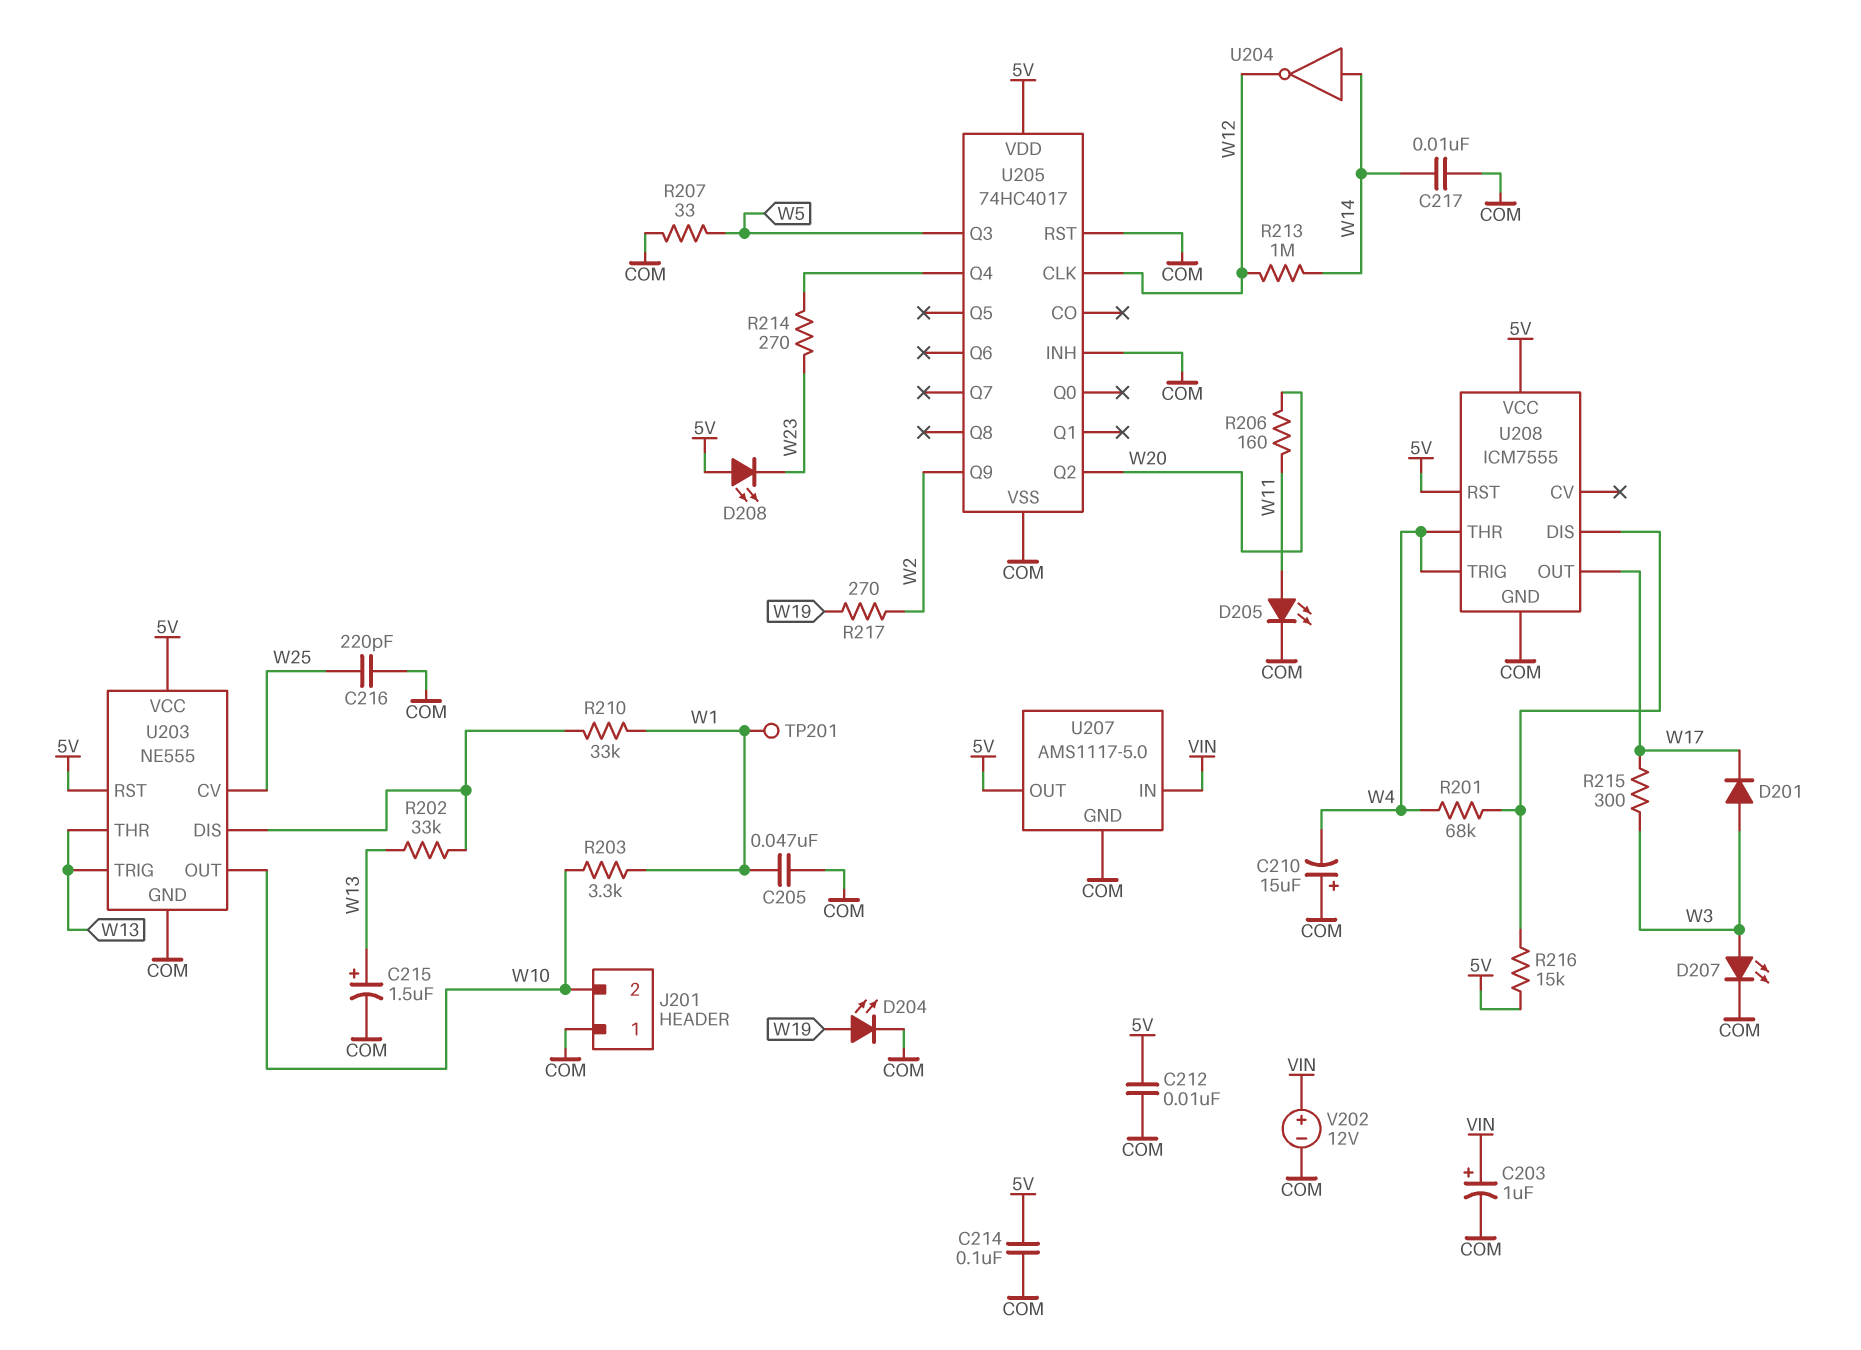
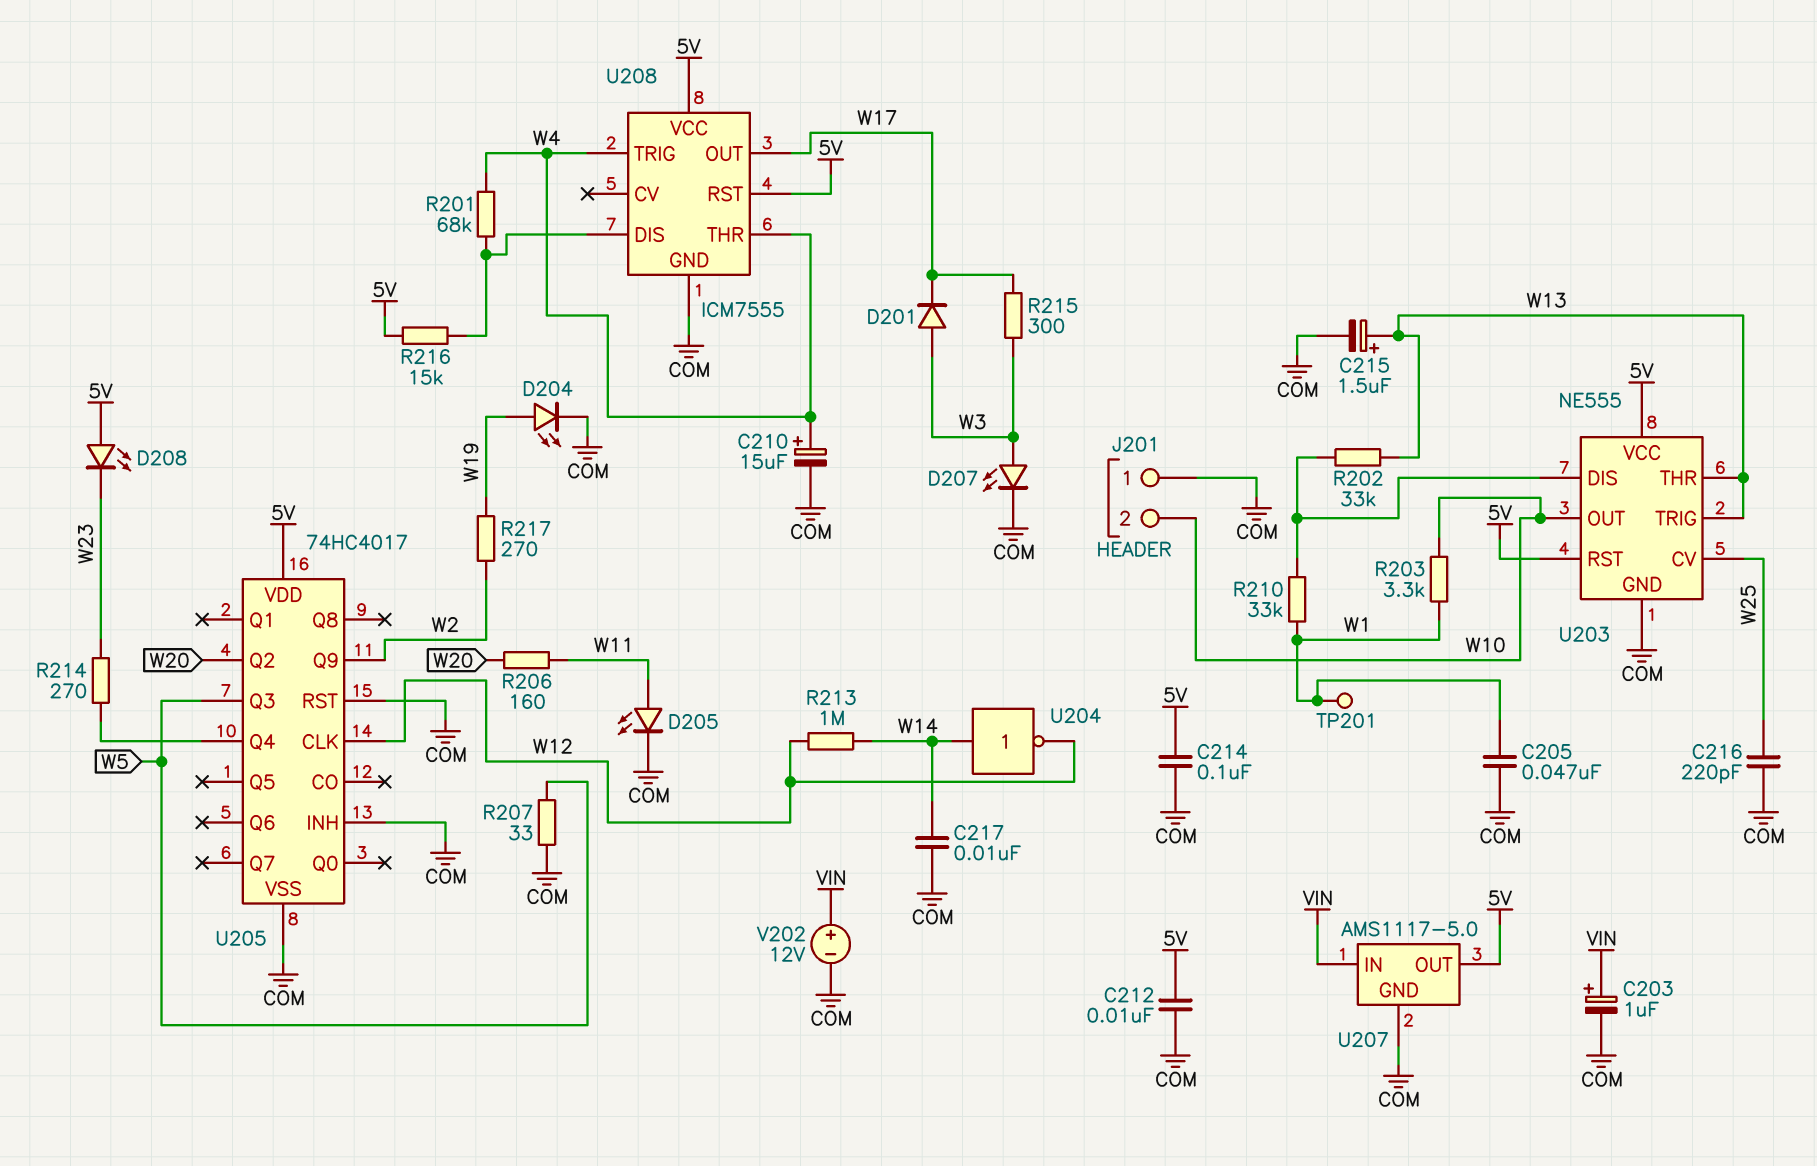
C210: 15uF (plus COM, minus W4) -> 15uF (plus W4, minus COM)

